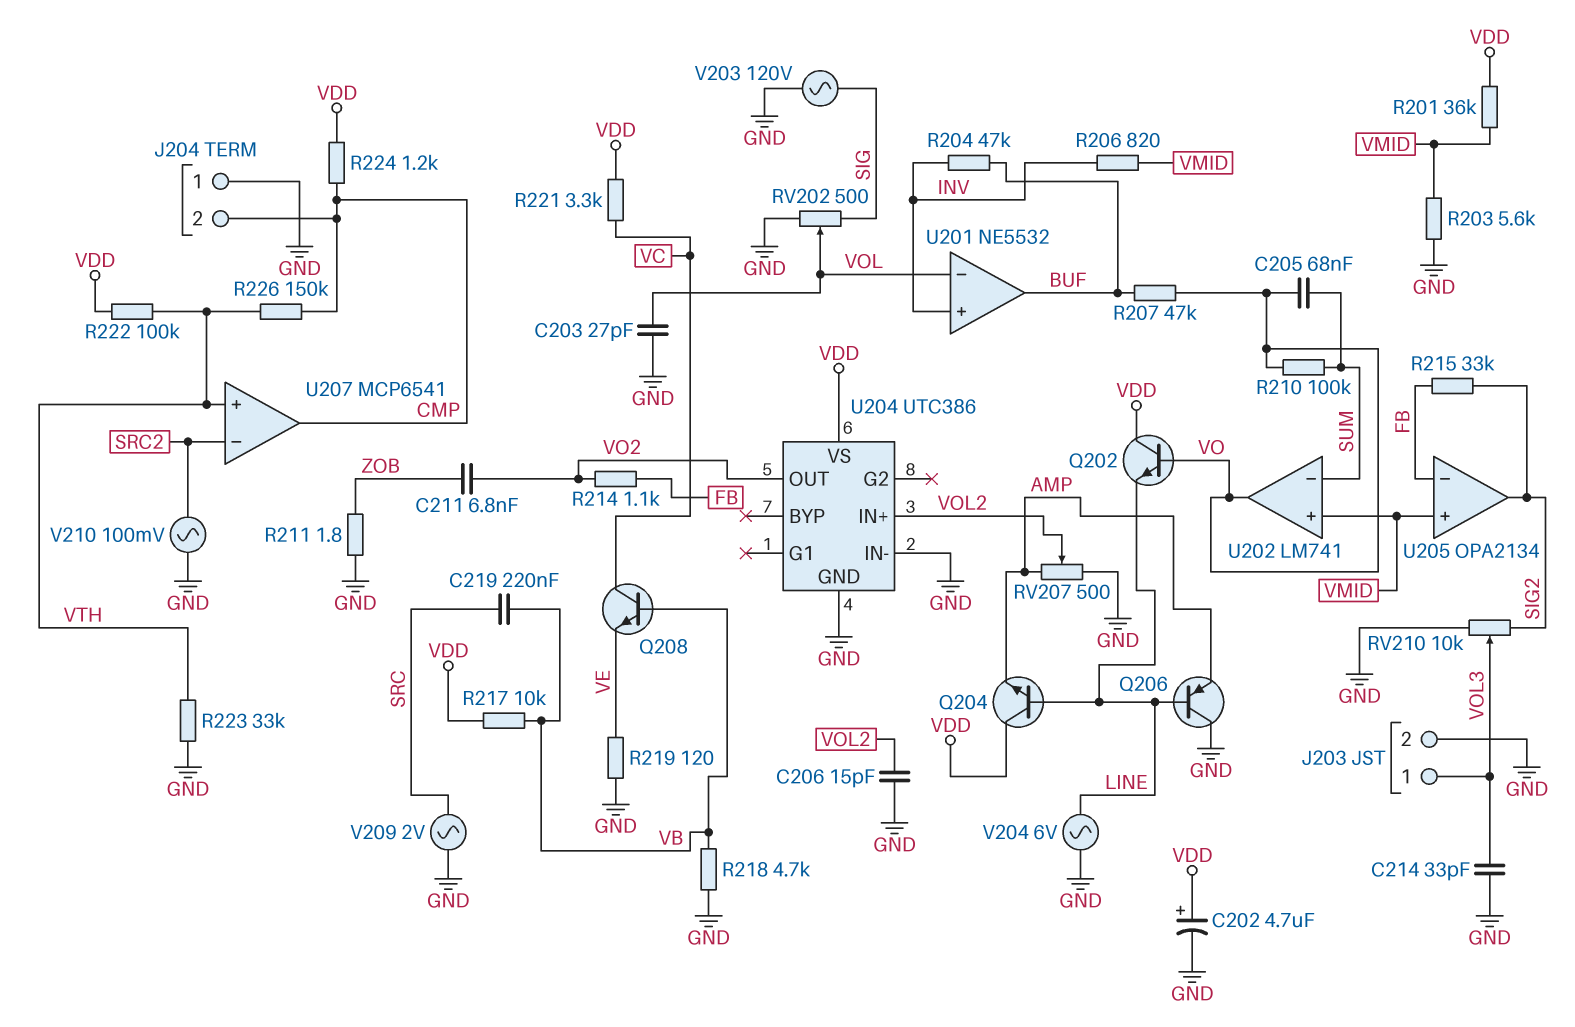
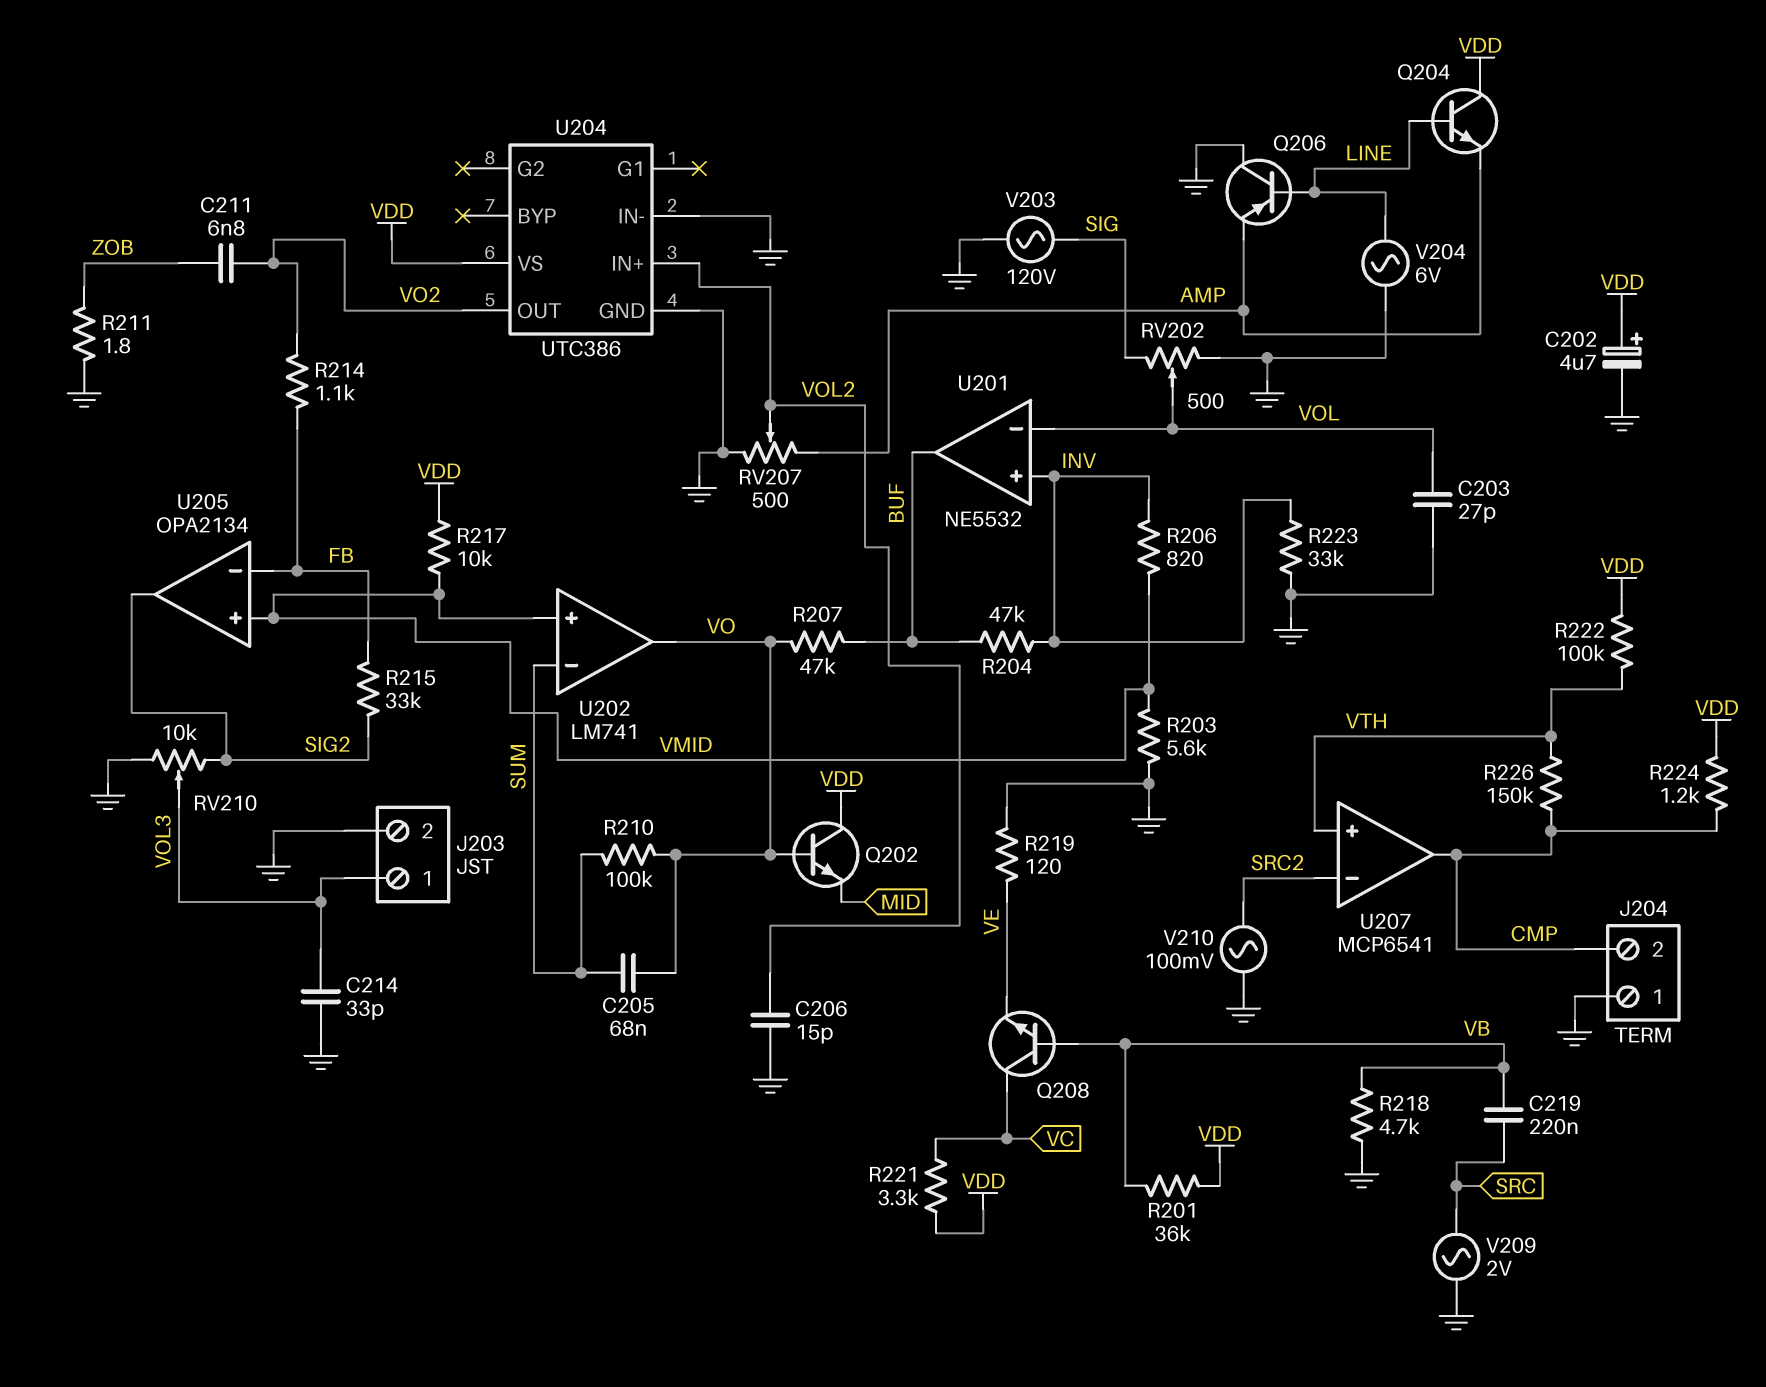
Q202: NPN (B VO, C VDD, E LINE) -> NPN (B VO, C VDD, E MID)
R201: 36k (VDD, VMID) -> 36k (VB, VDD)
R217: 10k (VB, VDD) -> 10k (VDD, VMID)
R223: 33k (GND, VTH) -> 33k (GND, INV)

